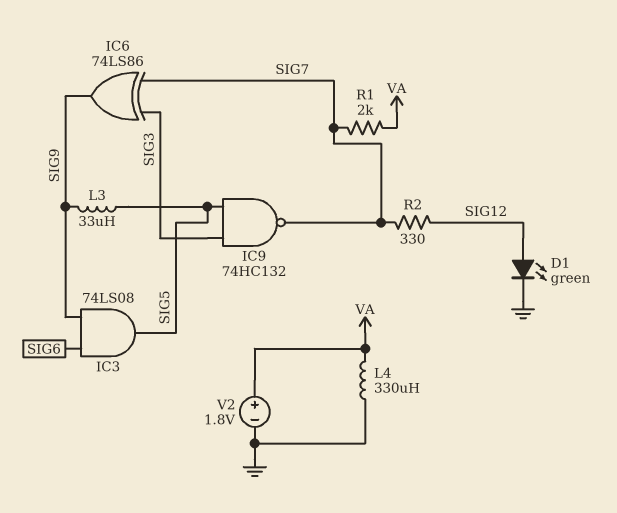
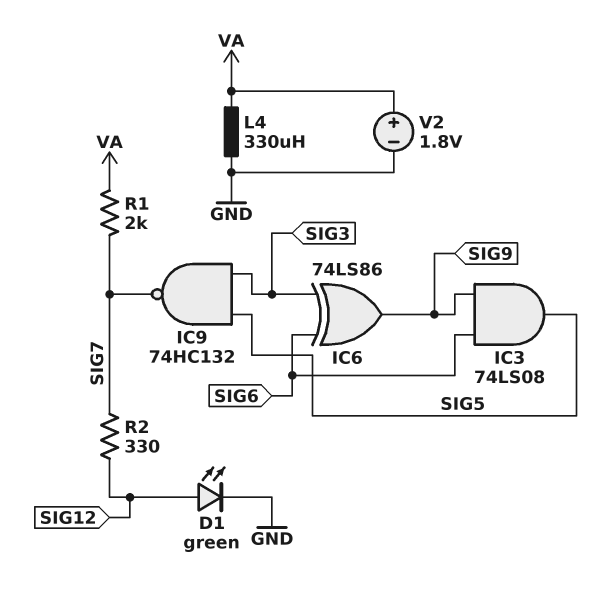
IC6: XOR 74LS86 (in SIG3, in SIG7, out SIG9) -> XOR 74LS86 (in SIG3, in SIG6, out SIG9)
L3: 33uH (SIG5, SIG9) -> none

